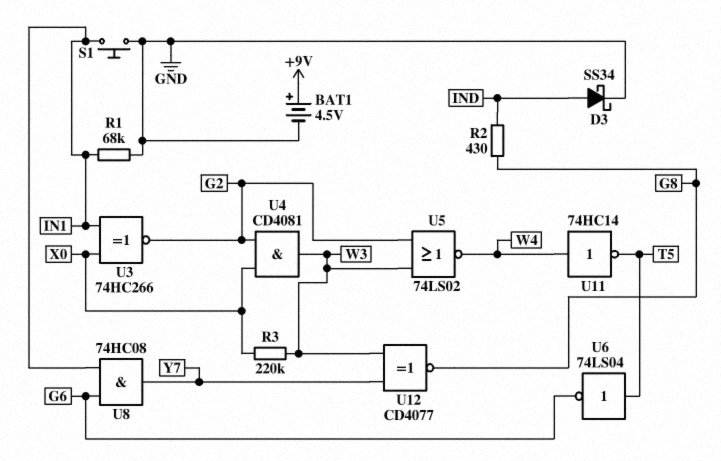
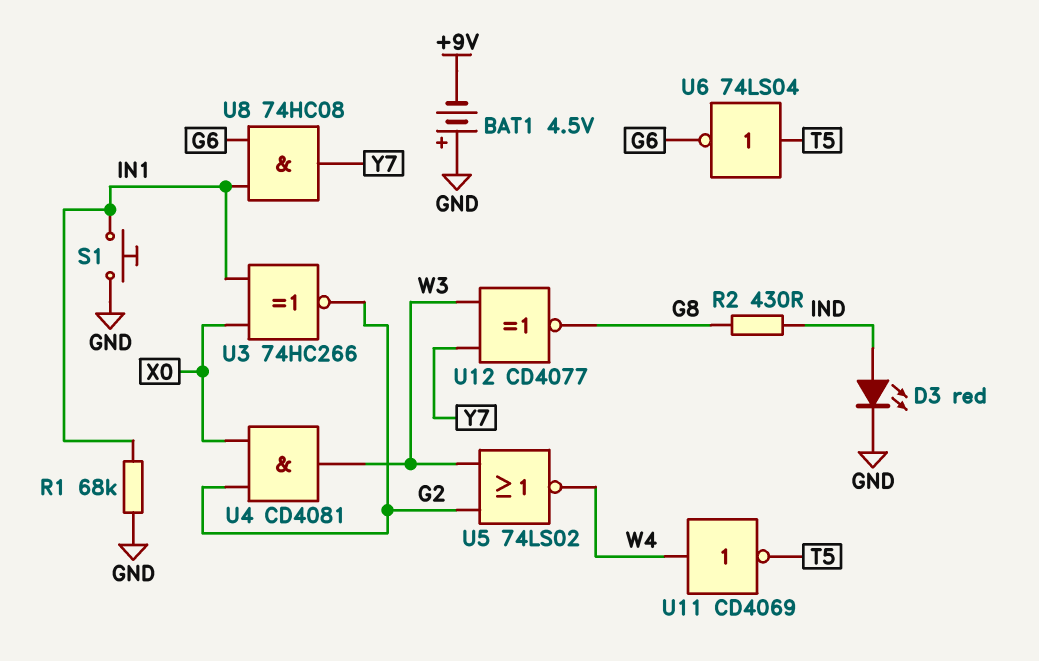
BAT1: 4.5V (plus +9V, minus GND) -> 4.5V (plus GND, minus +9V)
D3: schottky SS34 (A IND, K GND) -> LED red (A IND, K GND)
R3: 220k (W3, X0) -> none
U11: NOT 74HC14 (in W4, out T5) -> NOT CD4069 (in W4, out T5)

